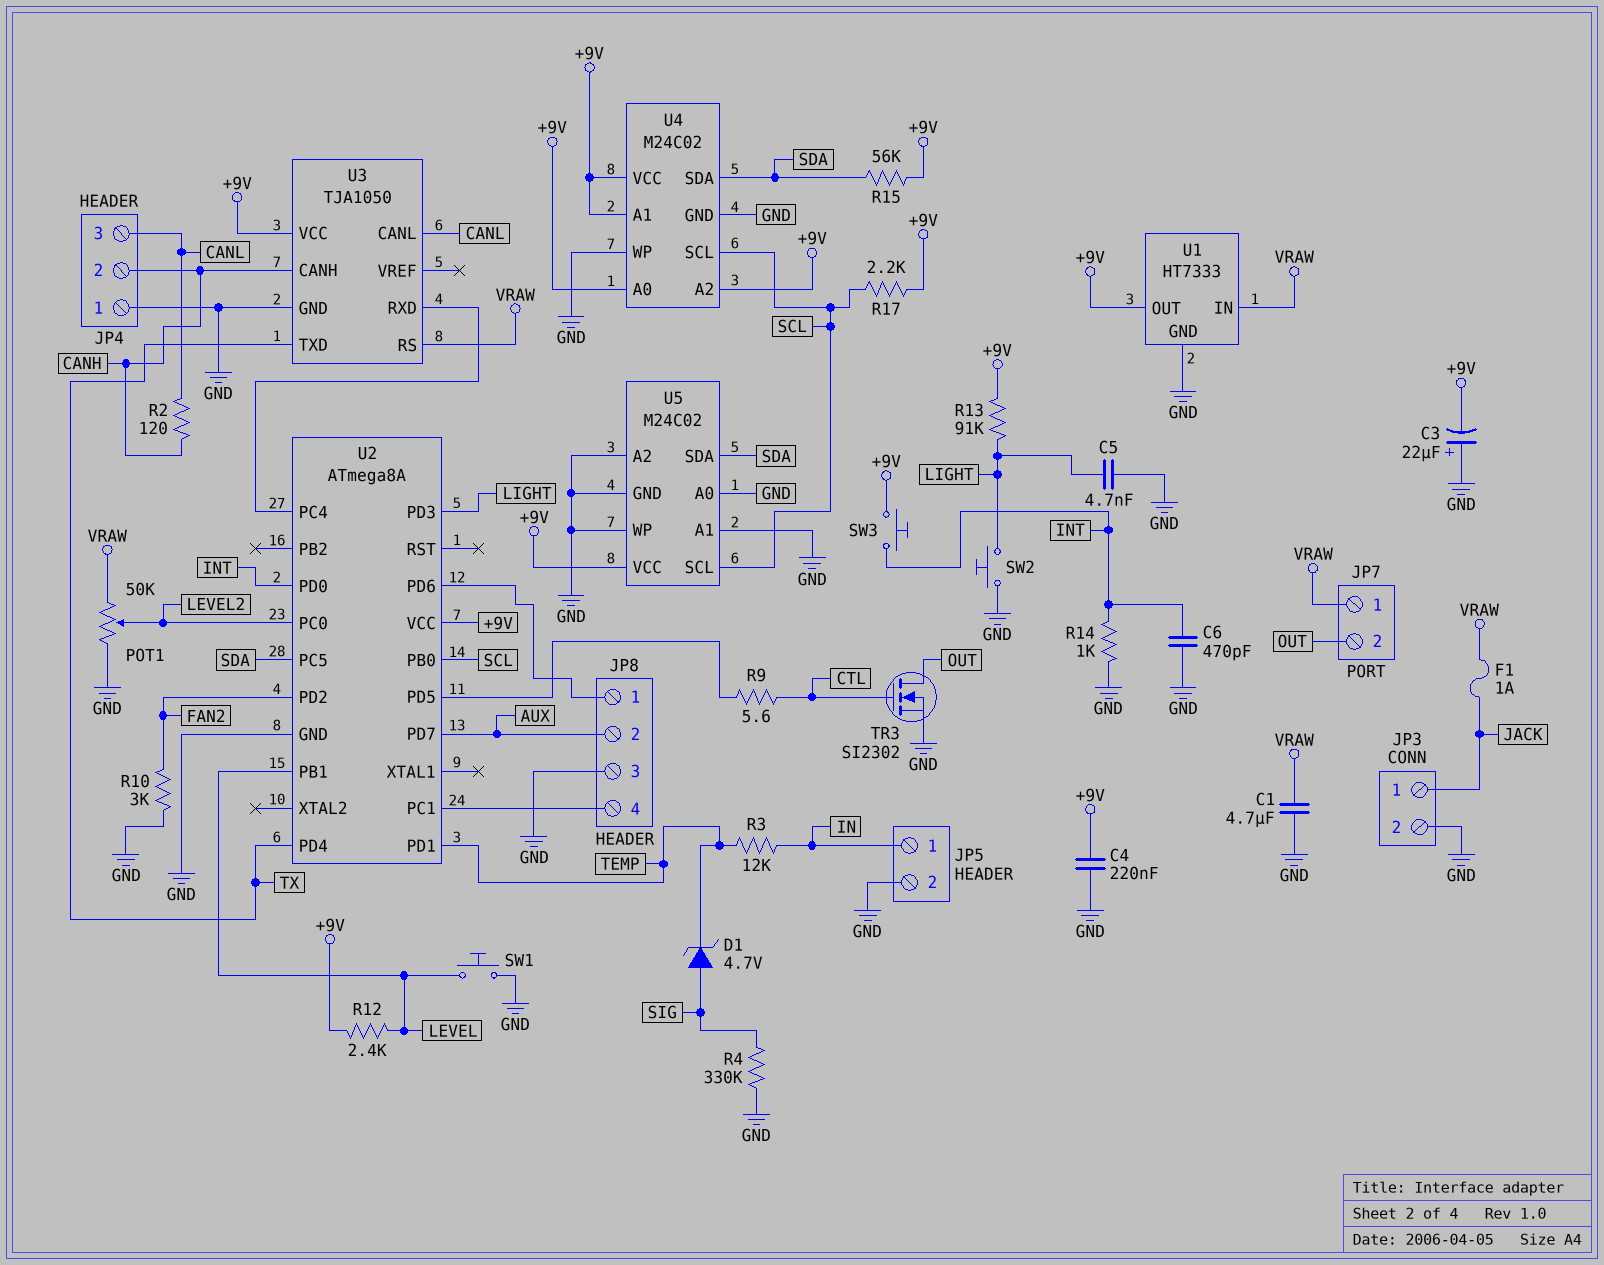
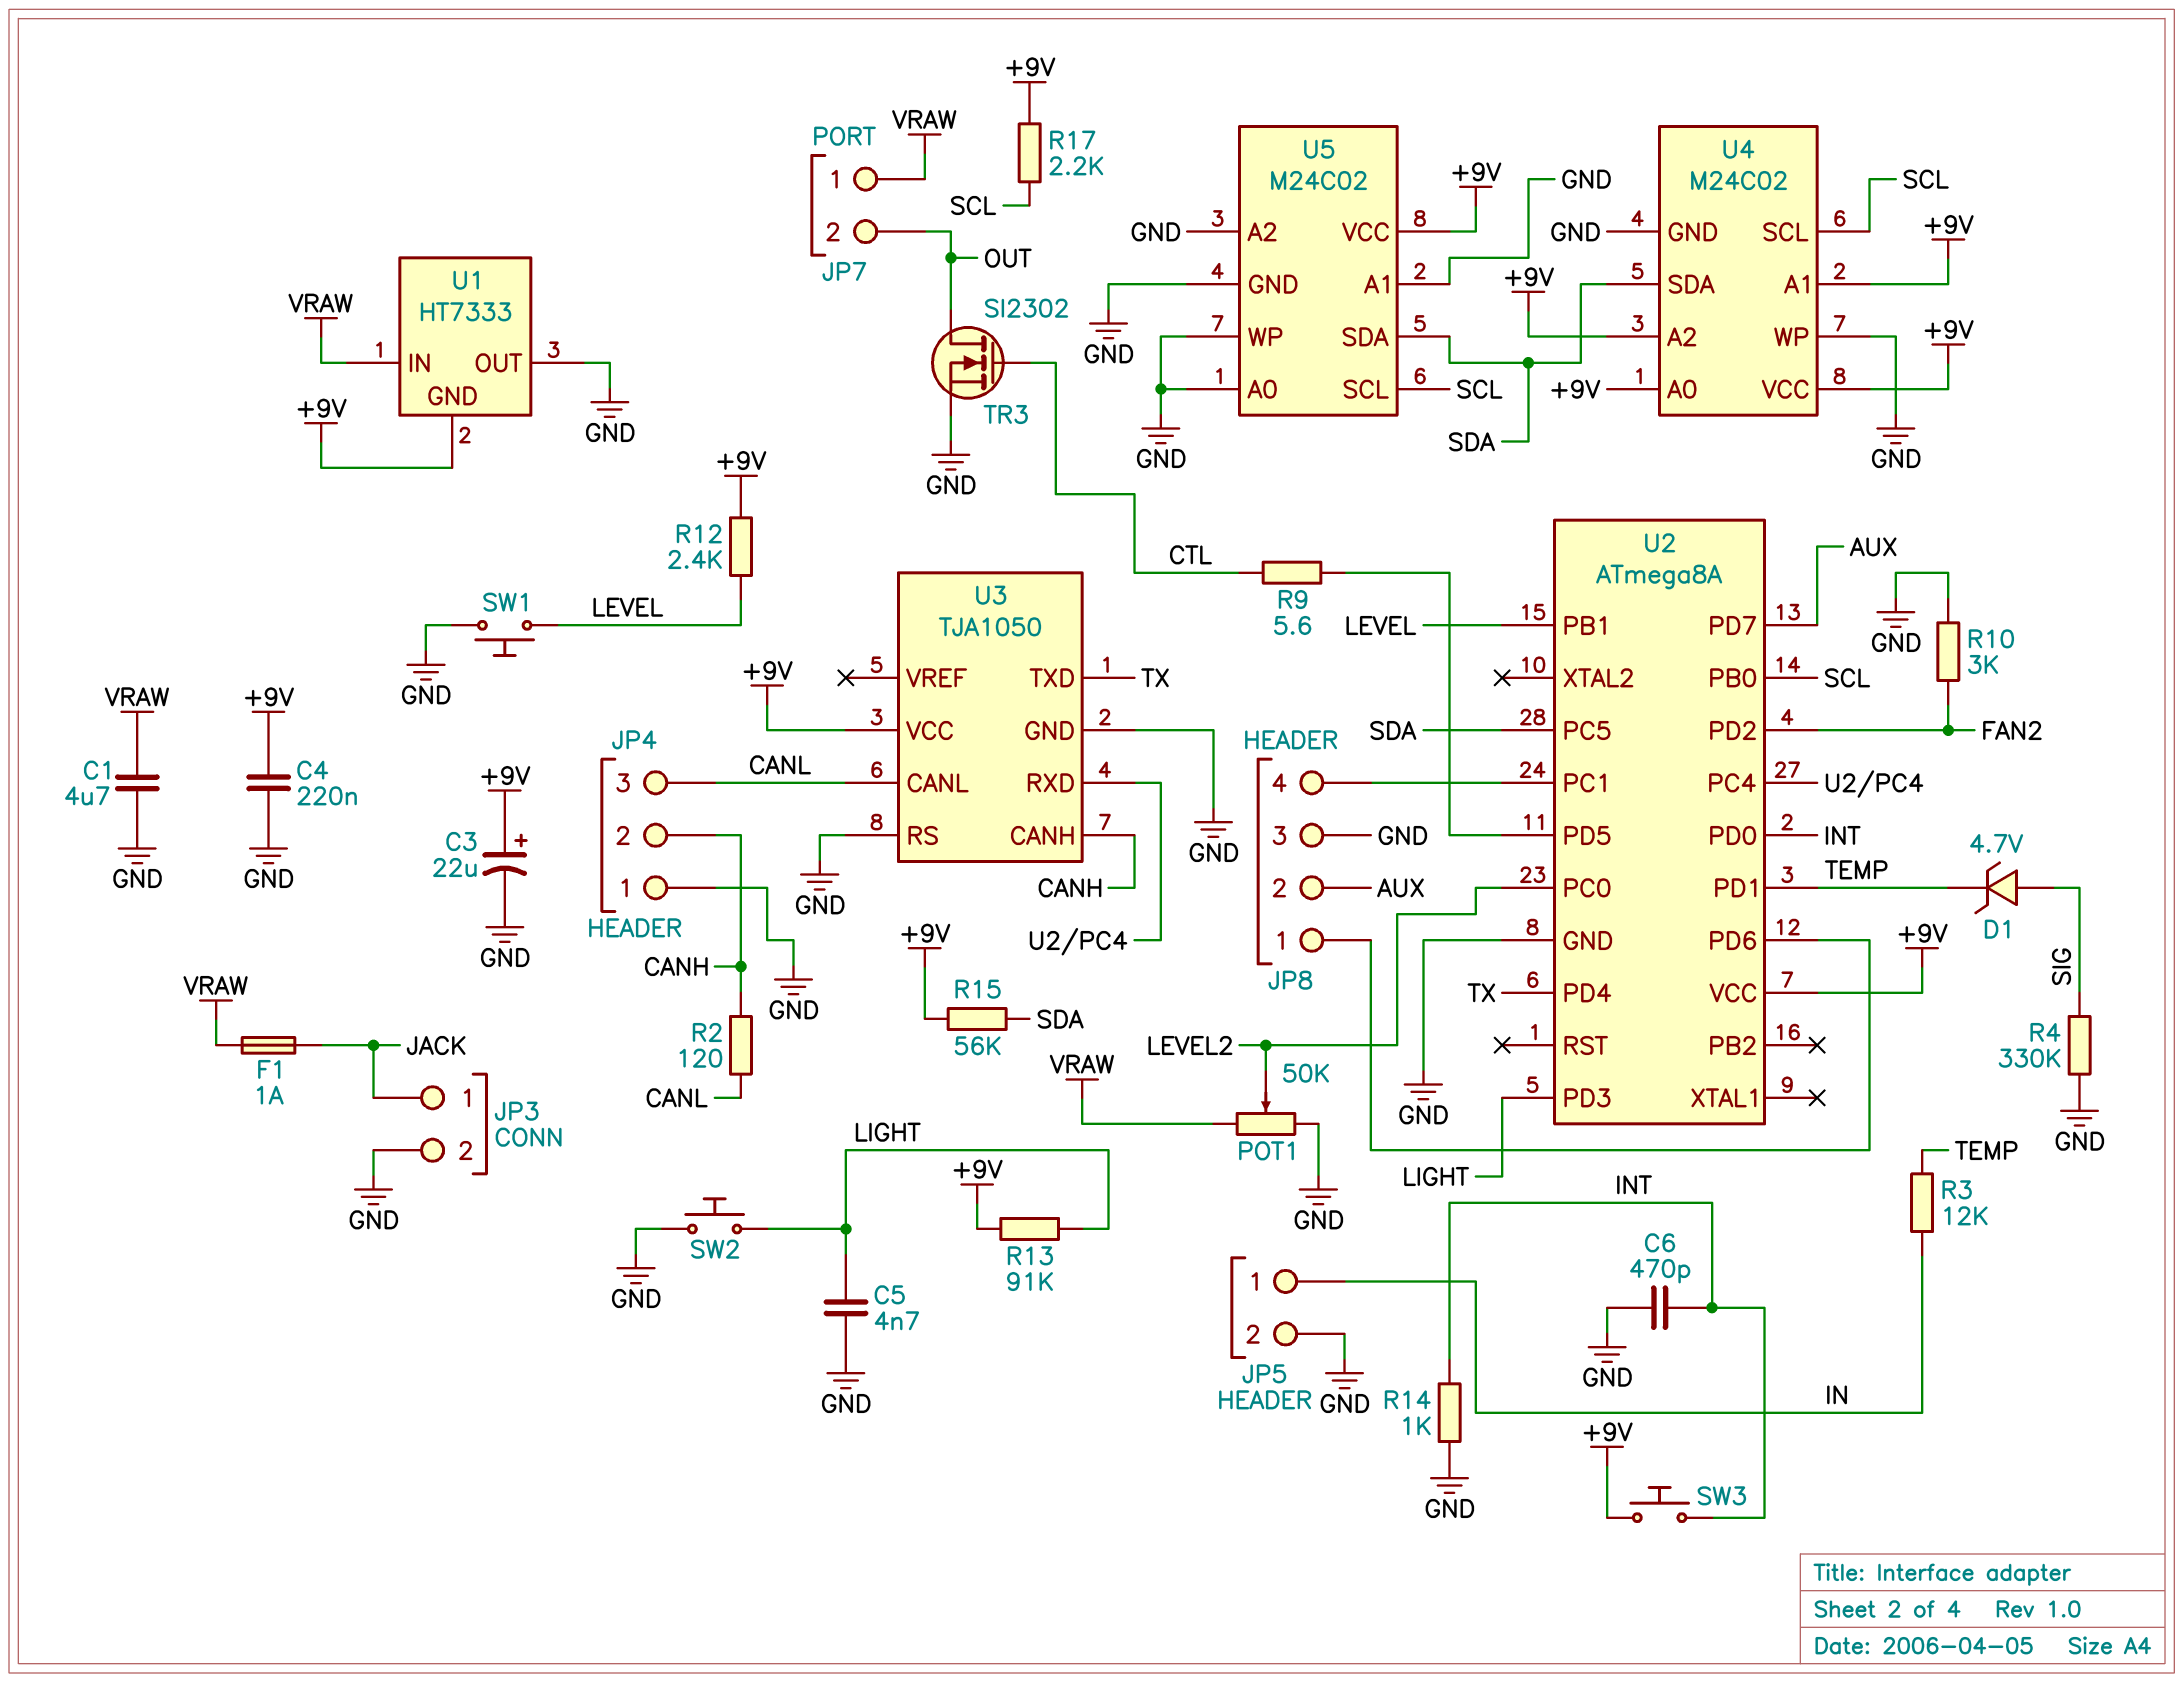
C3: 22uF (plus GND, minus +9V) -> 22uF (plus +9V, minus GND)
U1 pin GND: GND -> +9V
U1 pin OUT: +9V -> GND
U3 pin RS: VRAW -> GND

